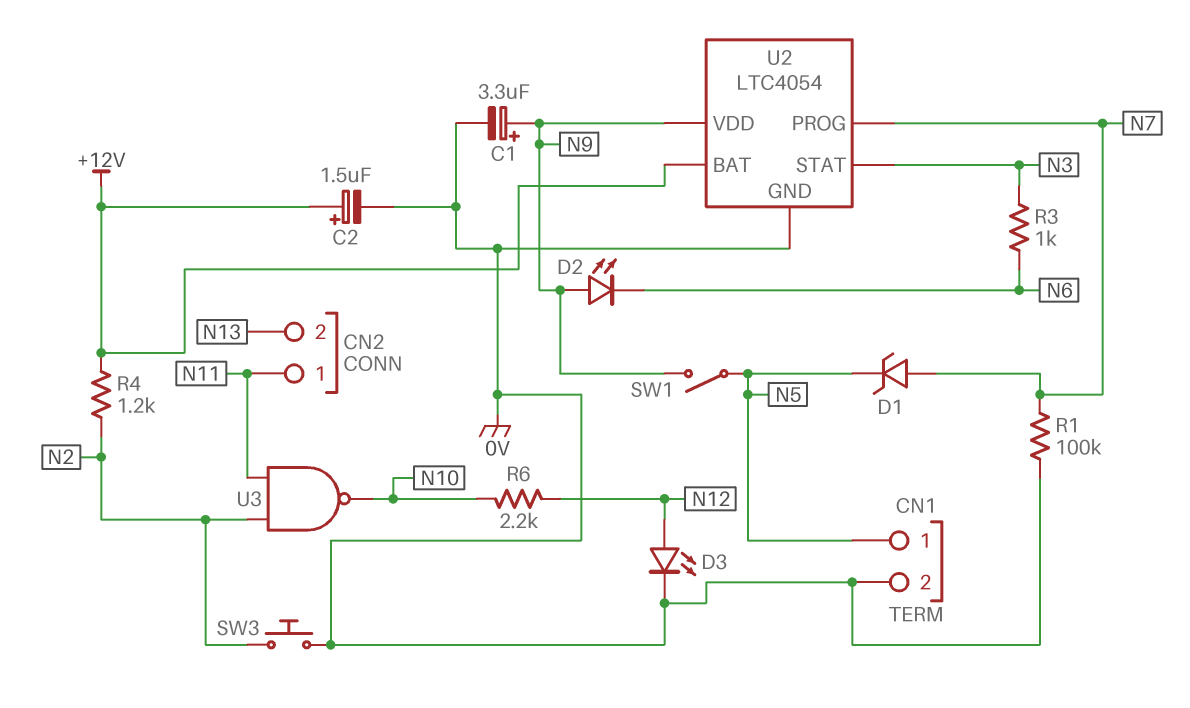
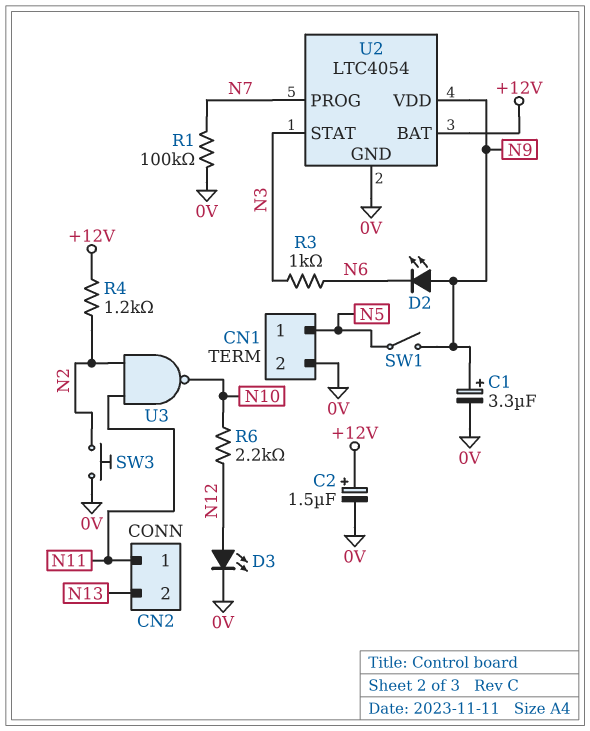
D1: zener (A N7, K N5) -> none

